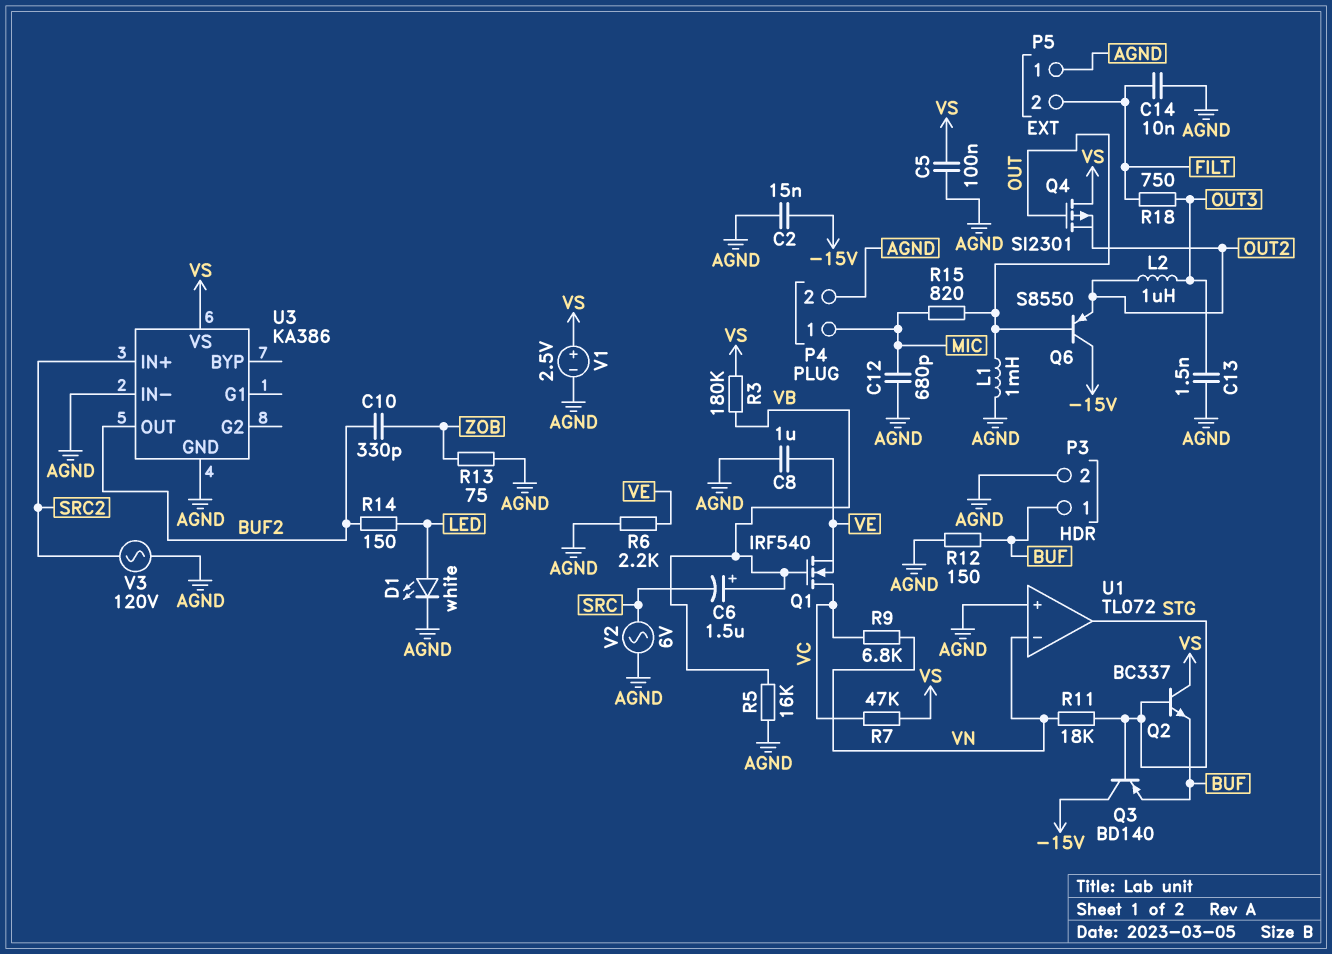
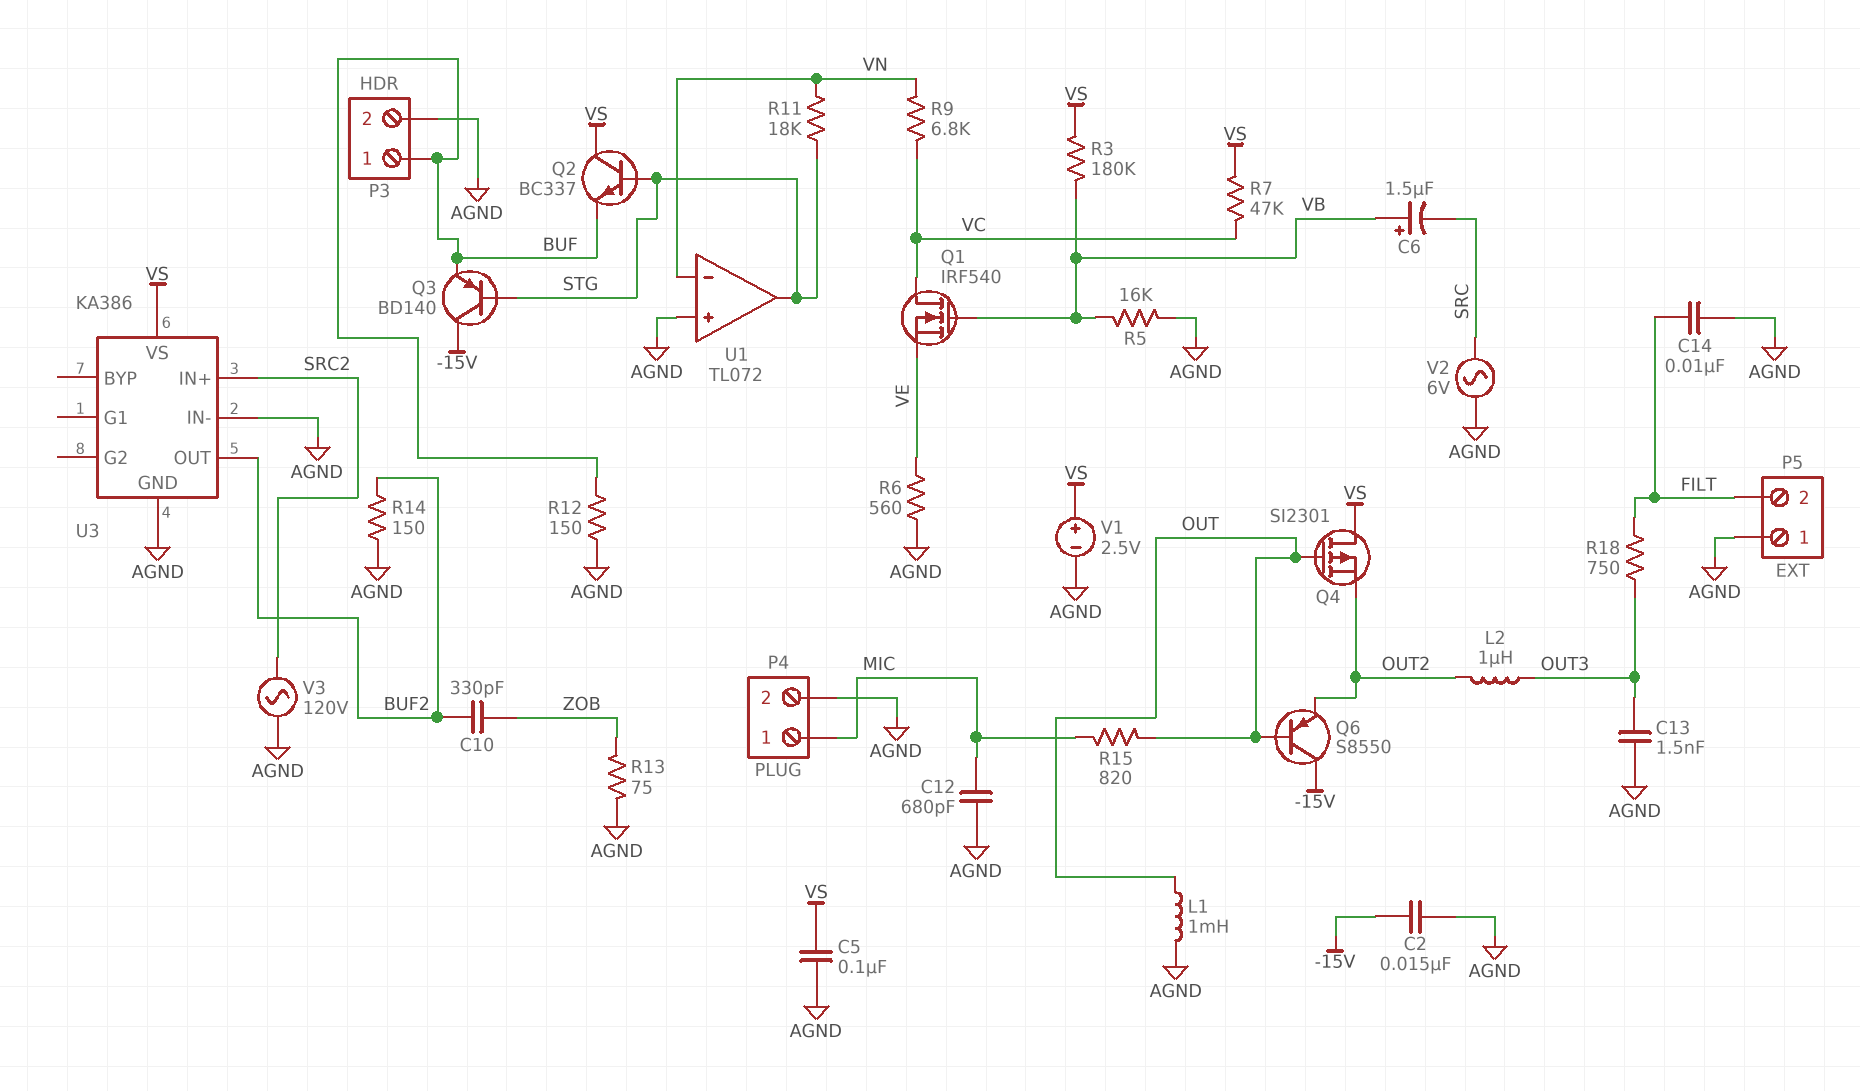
C8: 1uF (AGND, VE) -> none
D1: LED white (A LED, K AGND) -> none
R6: 2.2k (AGND, VE) -> 560 (AGND, VE)
R14: 150 (BUF2, LED) -> 150 (AGND, BUF2)

